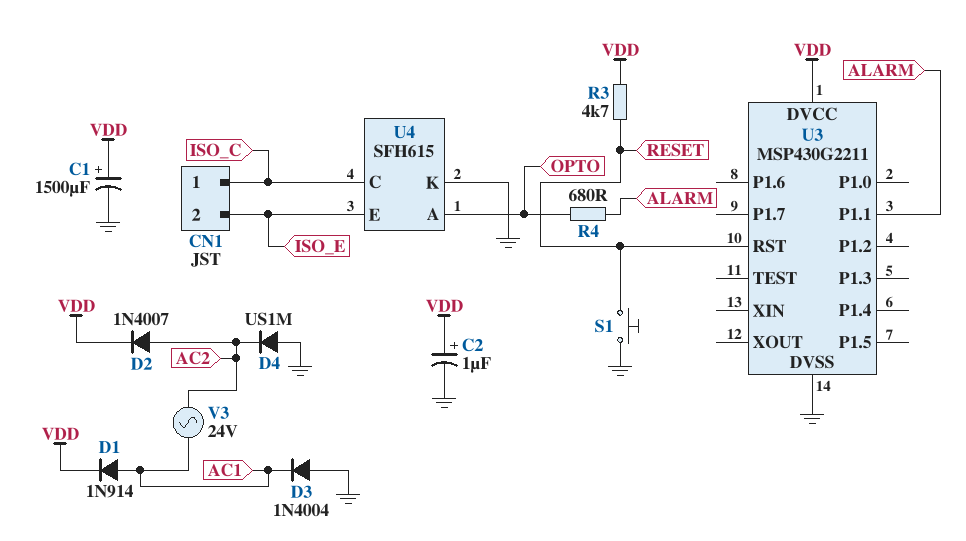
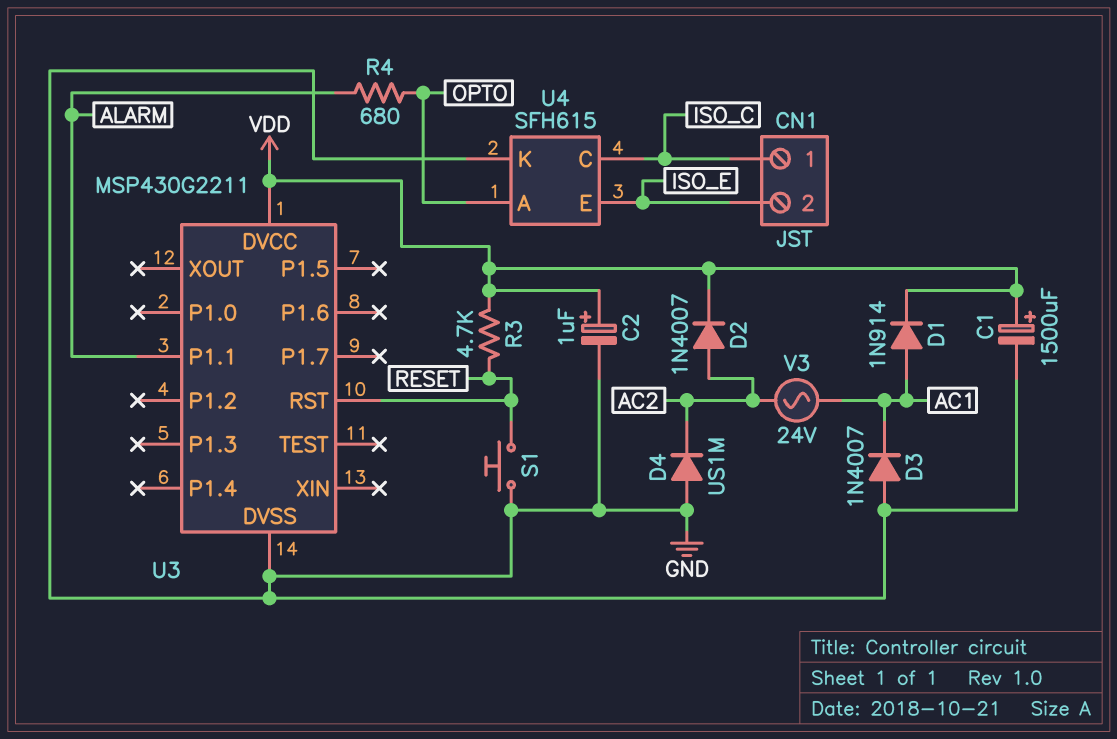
D3: diode 1N4004 (A GND, K AC1) -> diode 1N4007 (A GND, K AC1)

